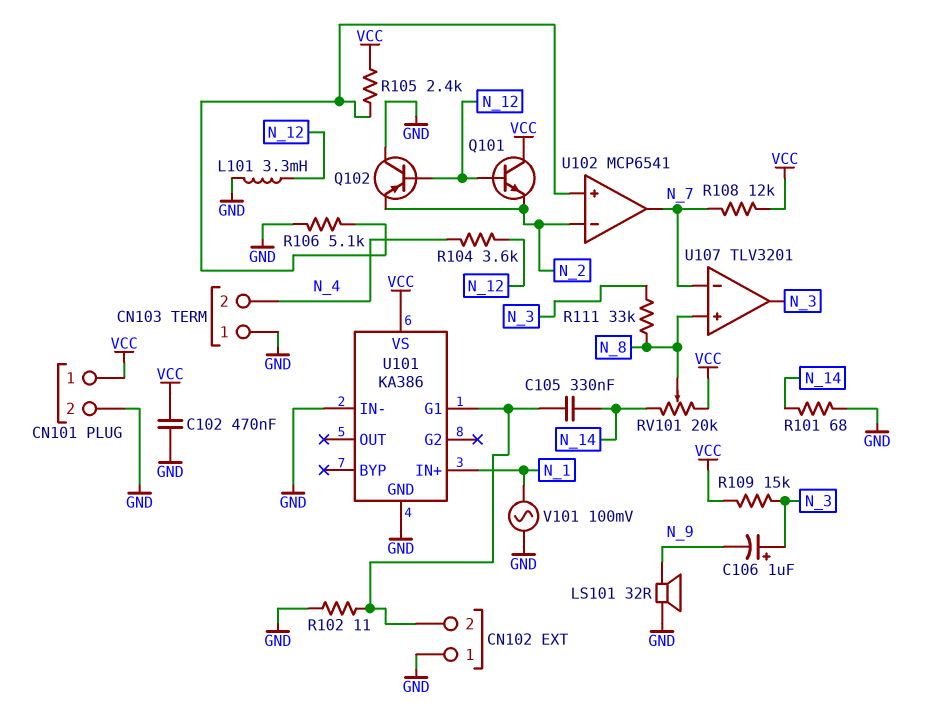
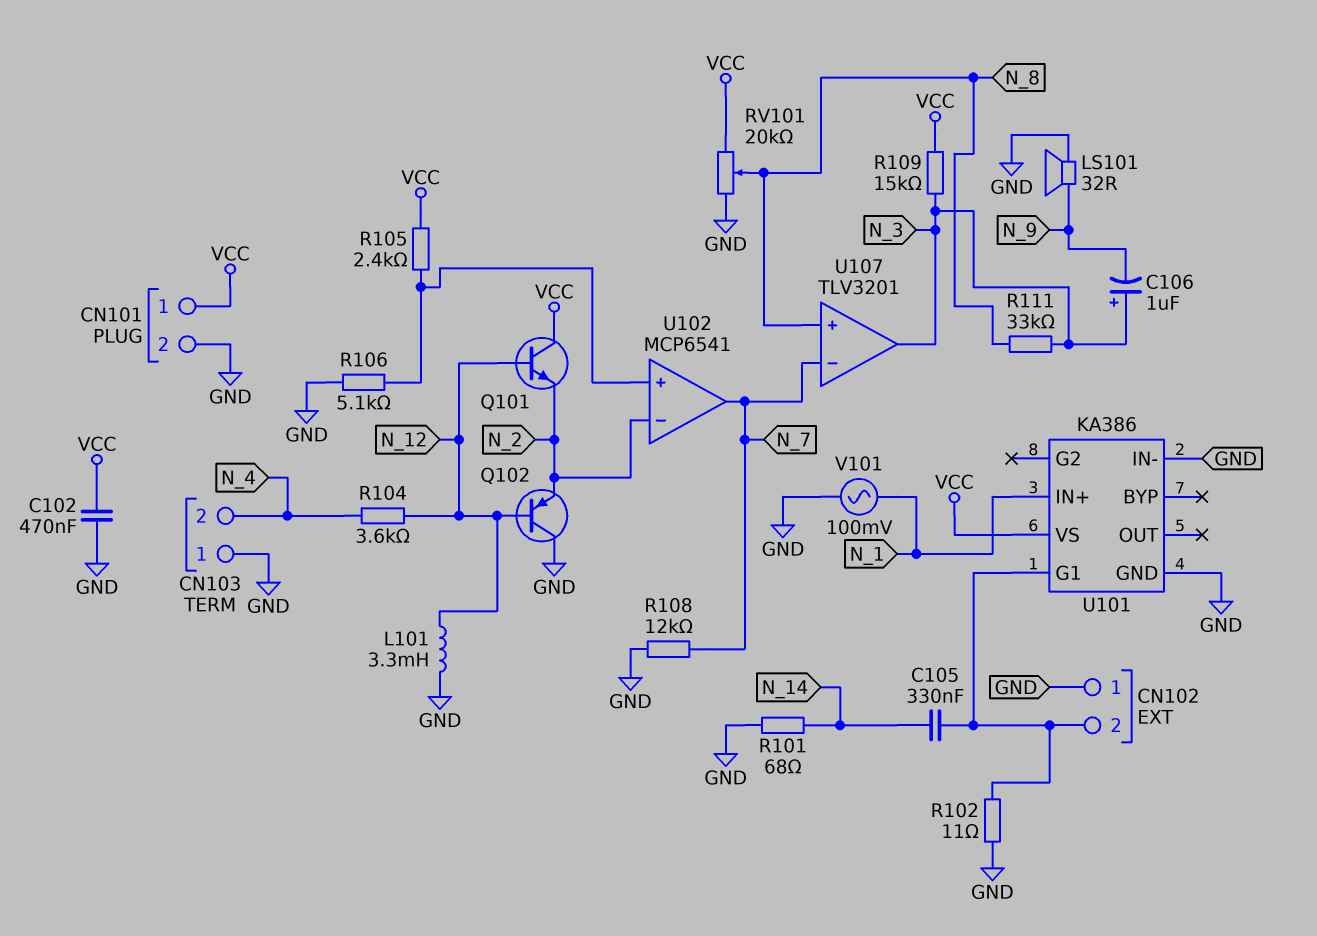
R108: 12k (N_7, VCC) -> 12k (GND, N_7)
RV101: 20k (N_14, VCC, wiper N_8) -> 20k (GND, VCC, wiper N_8)

